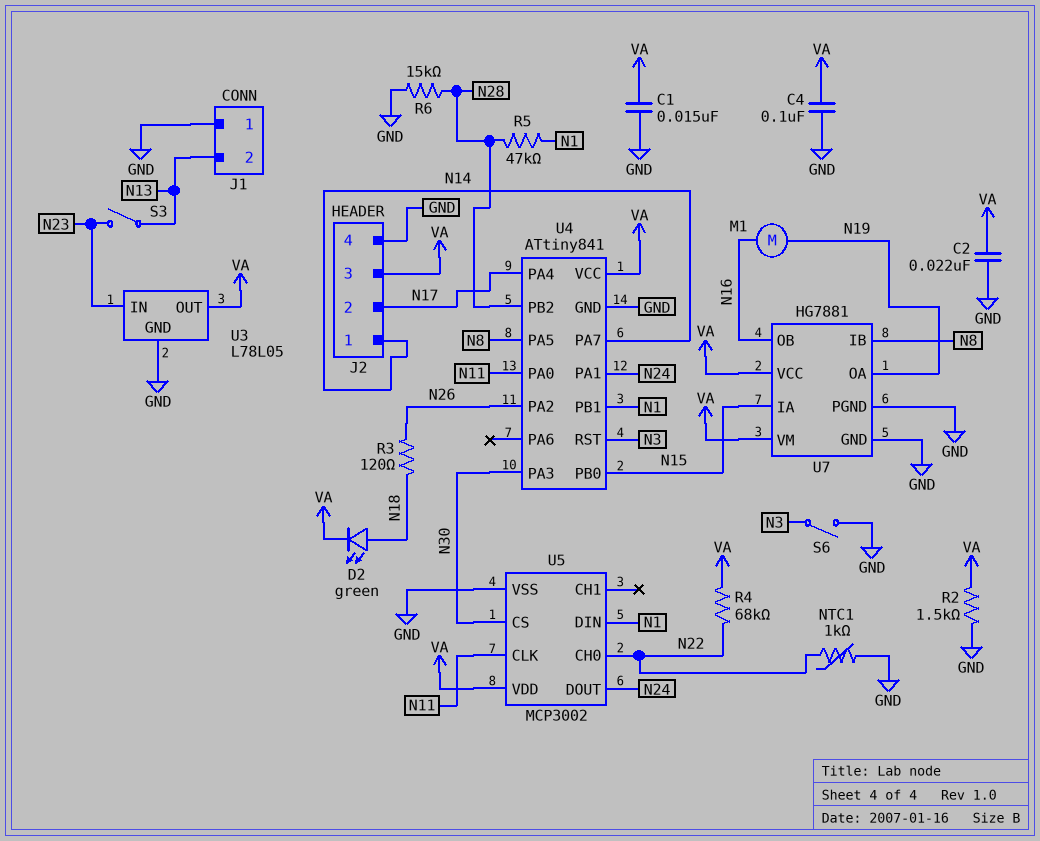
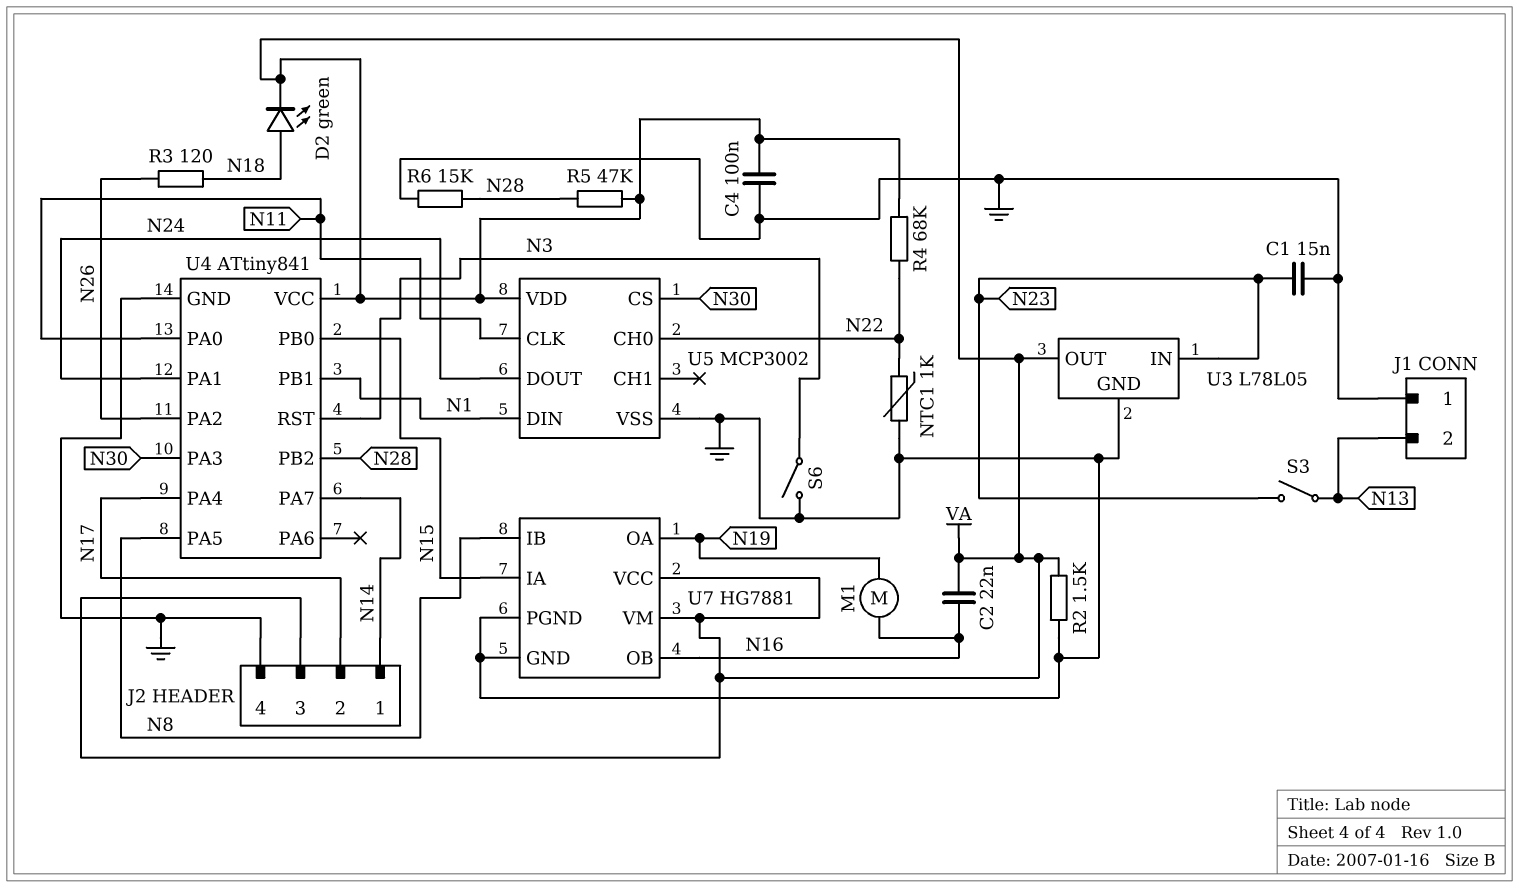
C1: 15nF (GND, VA) -> 15nF (GND, N23)
C2: 22nF (GND, VA) -> 22nF (N16, VA)
R5: 47k (N1, N28) -> 47k (N28, VA)

